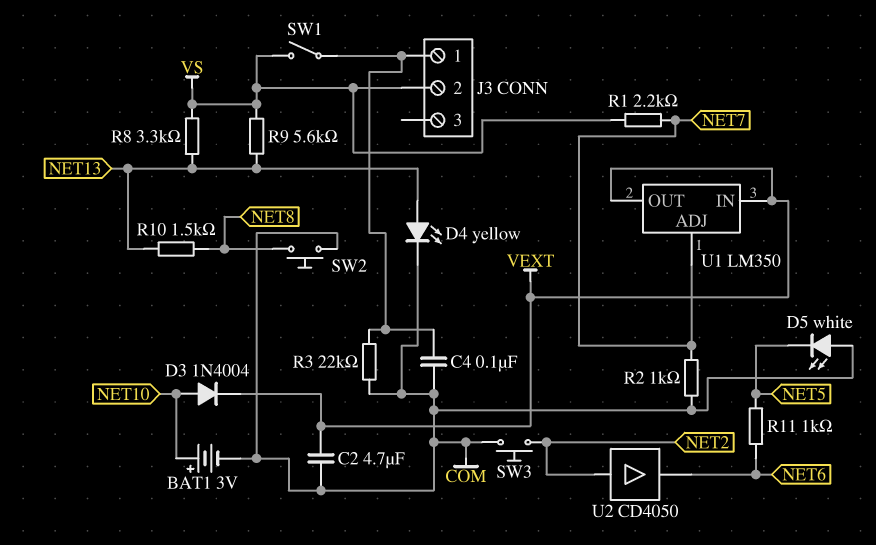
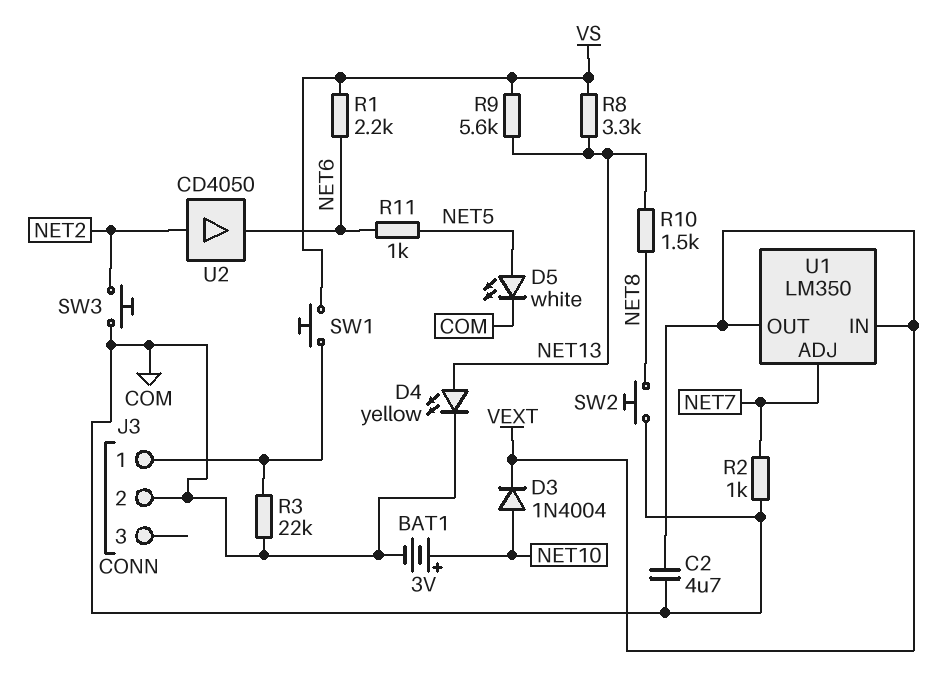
C4: 100nF (COM, J3/1) -> none
D5: LED white (A COM, K NET5) -> LED white (A NET5, K COM)
J3 pin 2: VS -> COM
R1: 2.2k (NET7, VS) -> 2.2k (NET6, VS)
SW1: switch (J3/1, VS) -> button (J3/1, VS)

